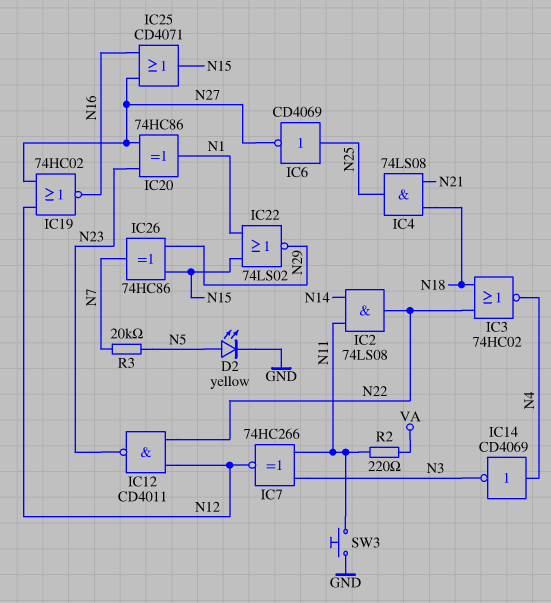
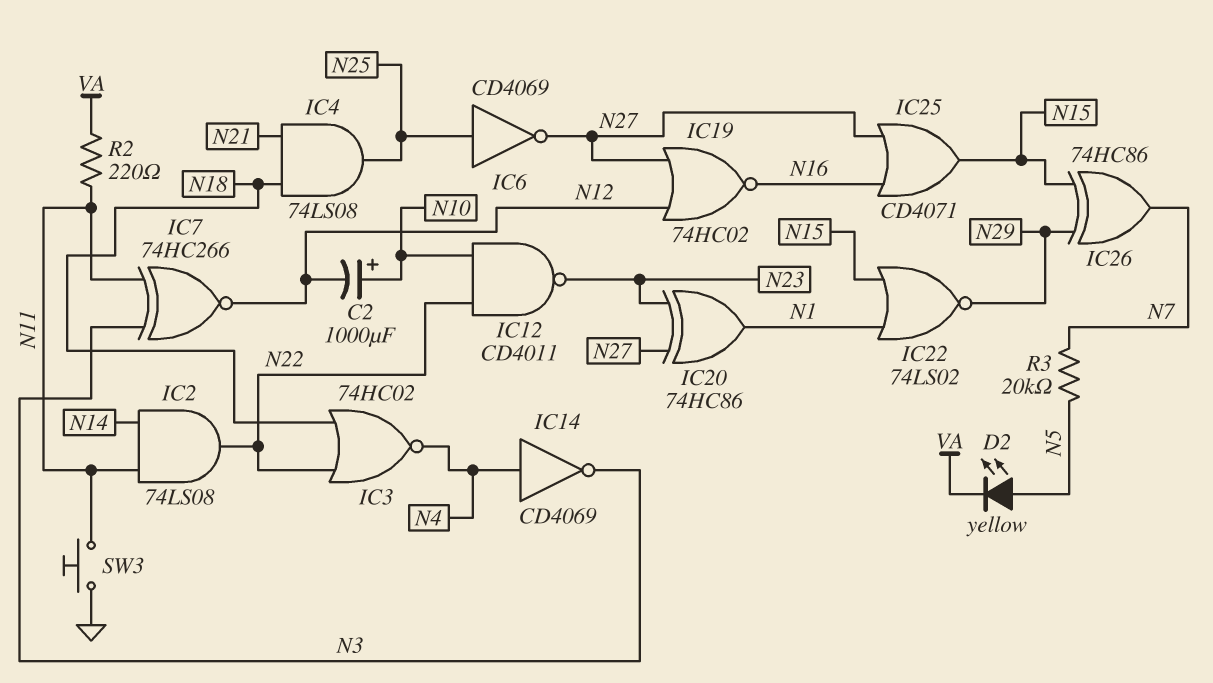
C2: none -> 1000uF (plus N10, minus N12)
D2: LED yellow (A N5, K GND) -> LED yellow (A N5, K VA)
IC12: NAND CD4011 (in N12, in N22, out N23) -> NAND CD4011 (in N10, in N22, out N23)

